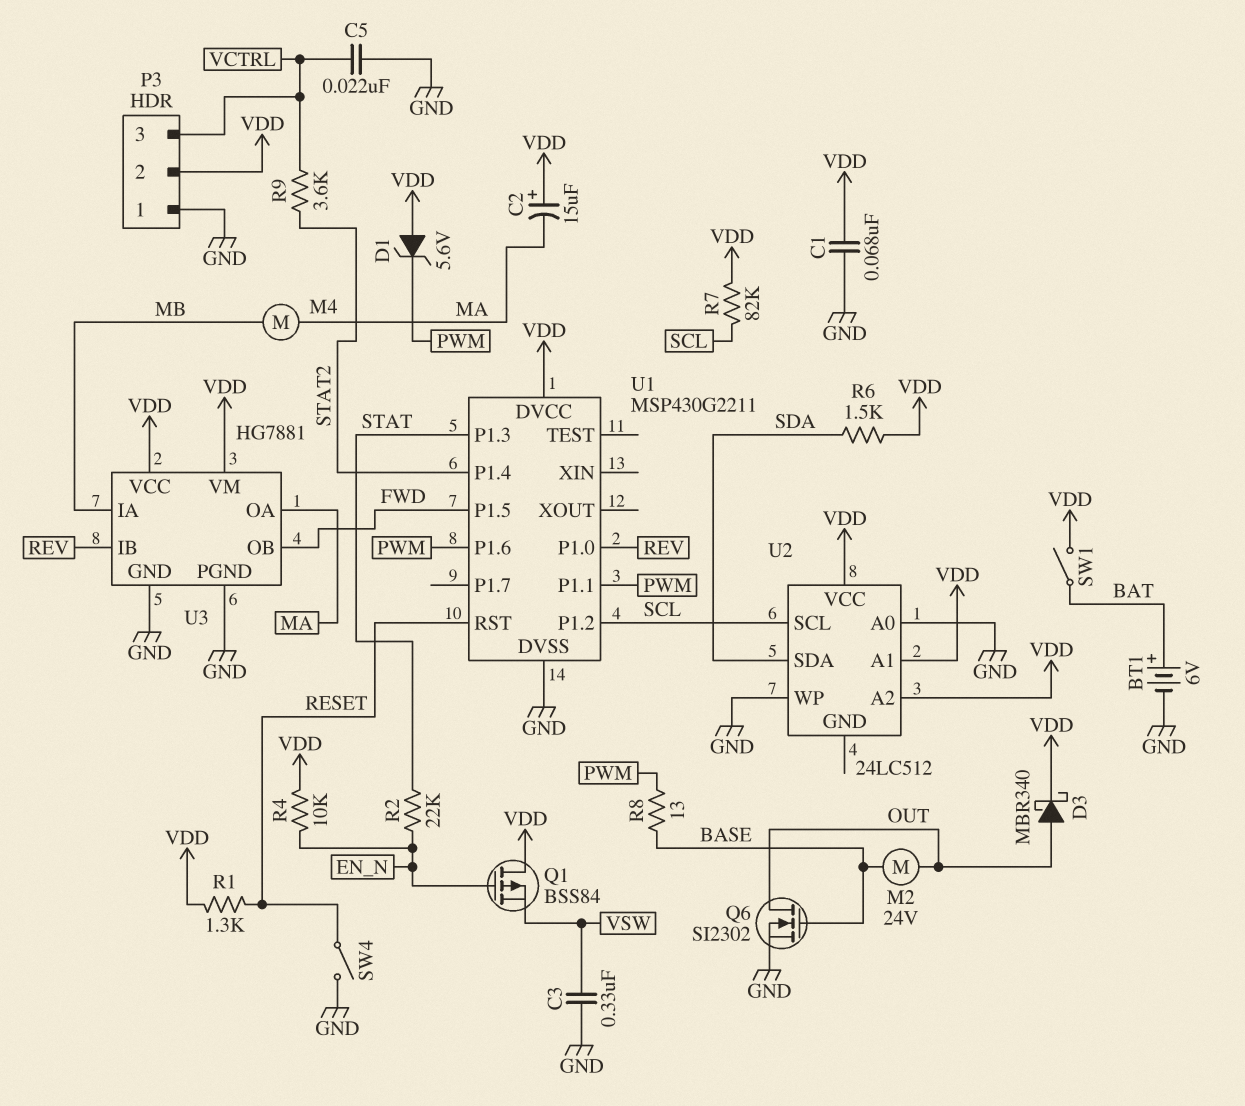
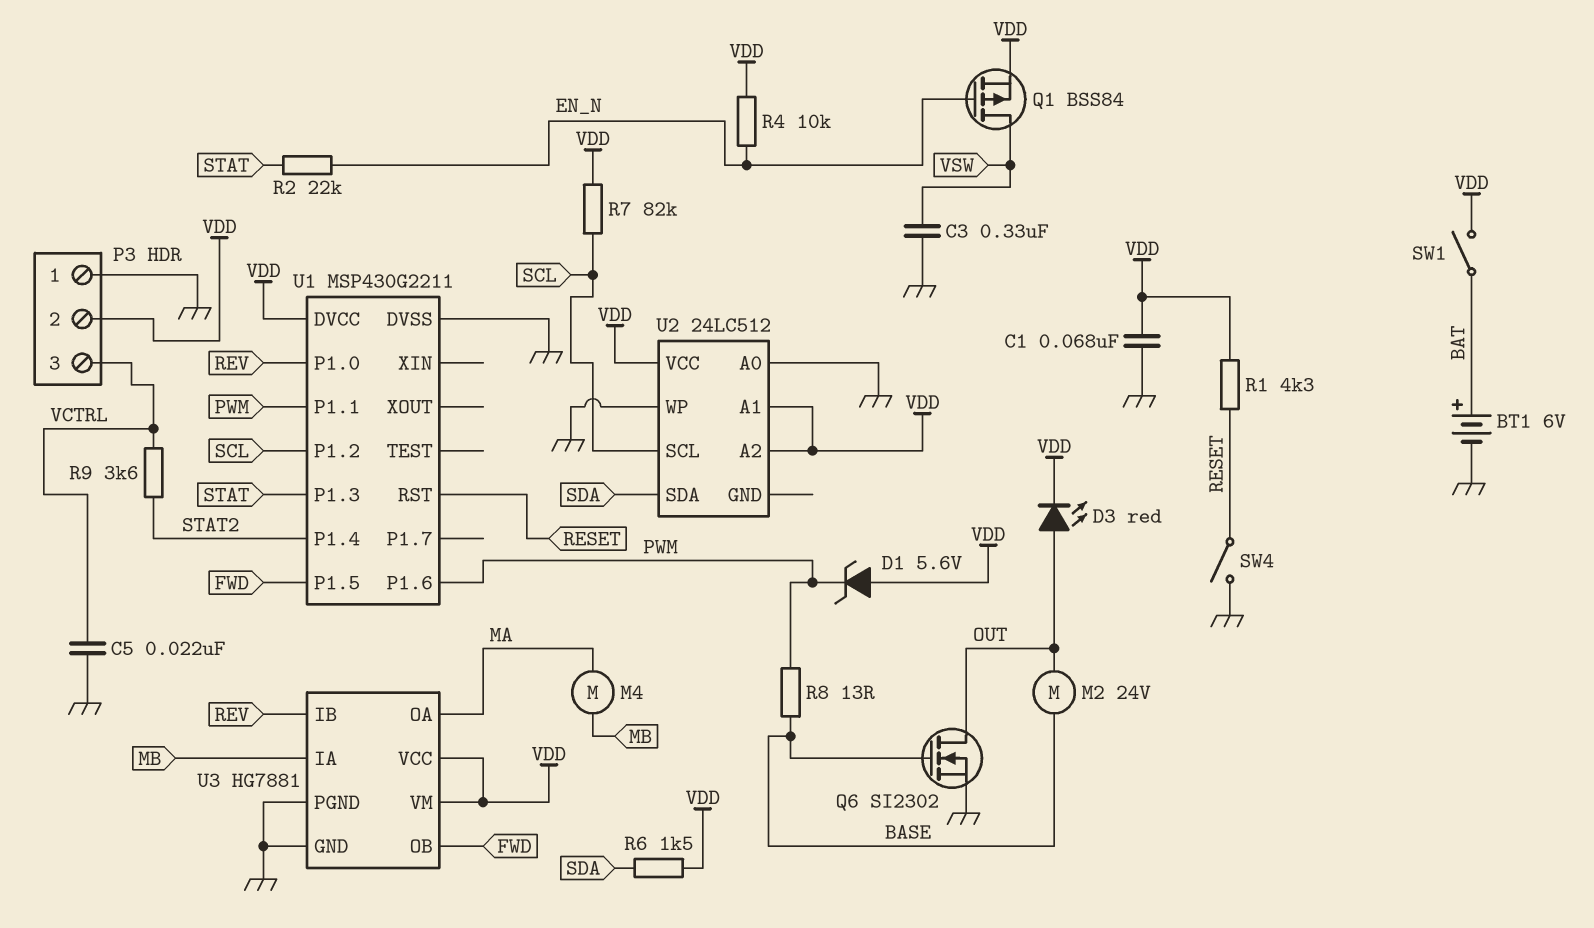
C2: 15uF (plus VDD, minus MA) -> none
D3: schottky MBR340 (A OUT, K VDD) -> LED red (A OUT, K VDD)
Q1: PMOS BSS84 (G EN_N, D VDD, S VSW) -> PMOS BSS84 (G EN_N, D VSW, S VDD)
R1: 1.3k (RESET, VDD) -> 4.3k (RESET, VDD)

